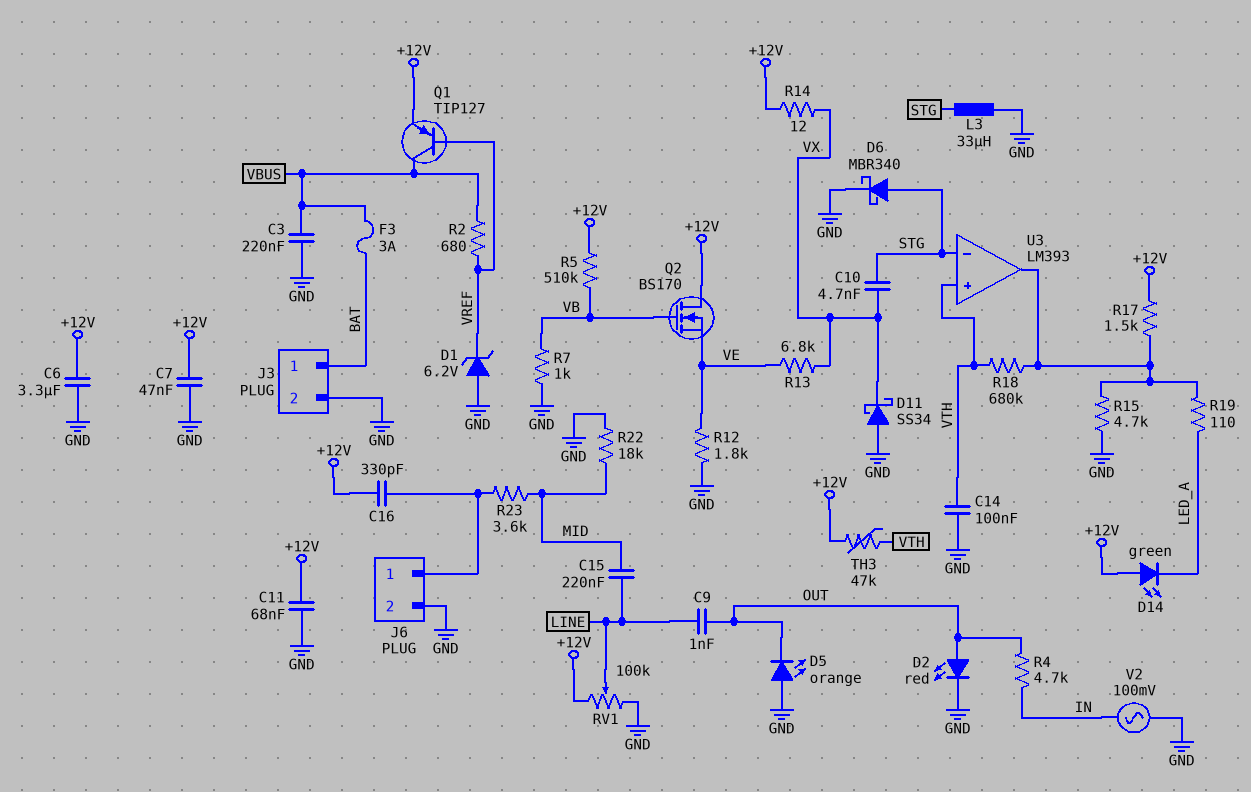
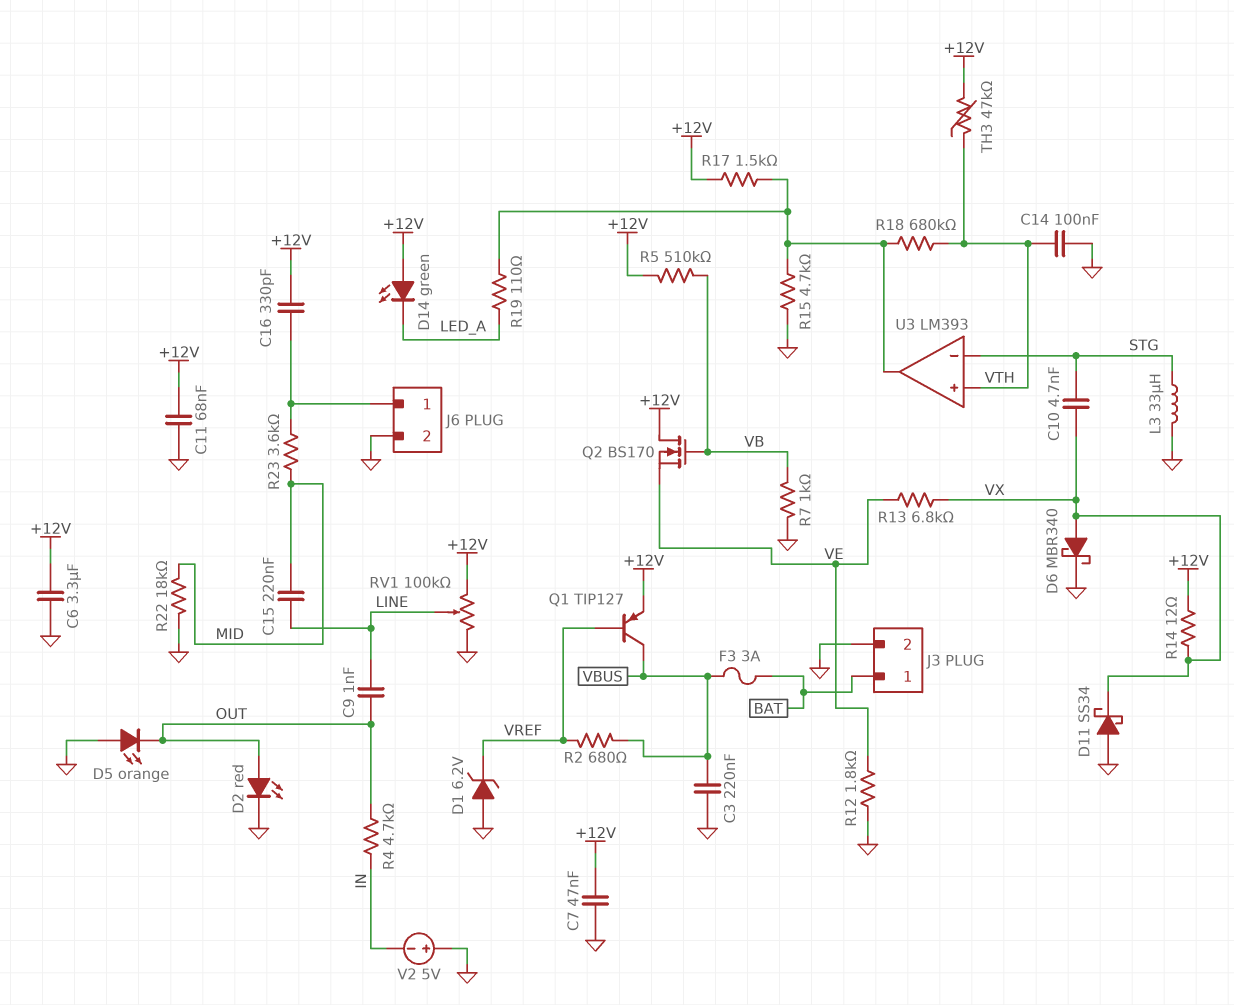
D6: schottky MBR340 (A STG, K GND) -> schottky MBR340 (A VX, K GND)
V2: AC 100mV (GND, IN) -> 5V (plus GND, minus IN)

